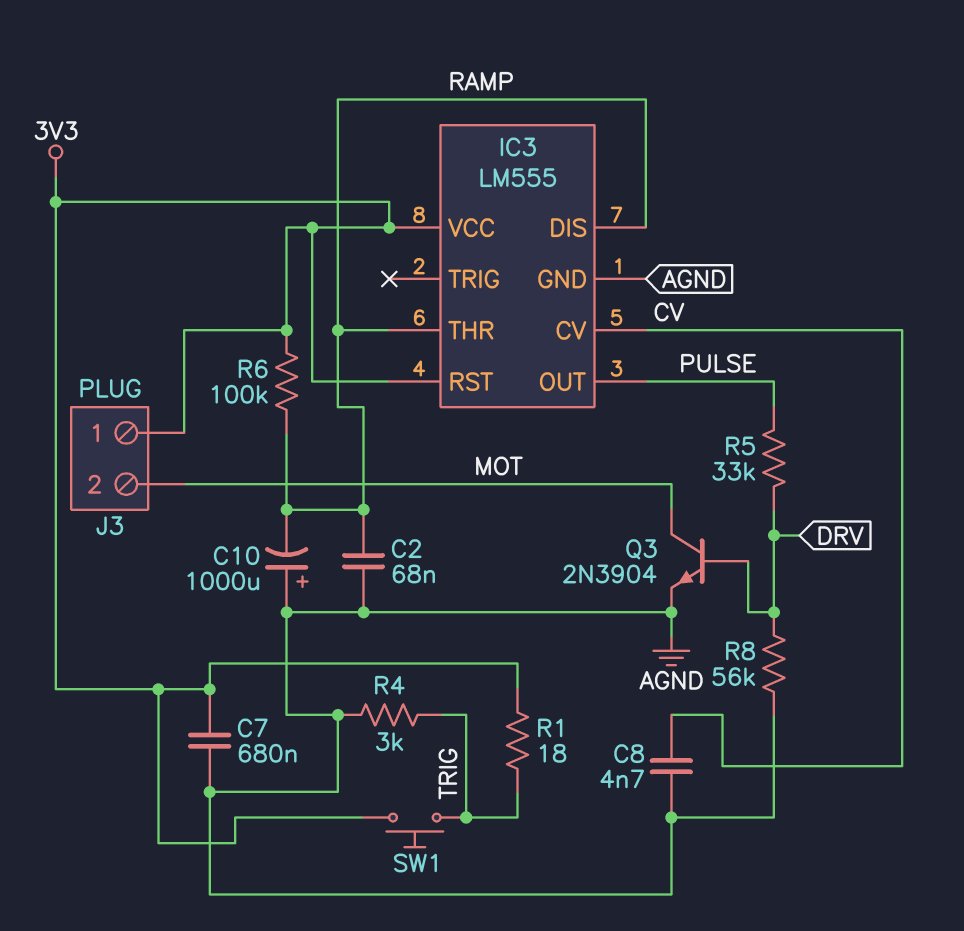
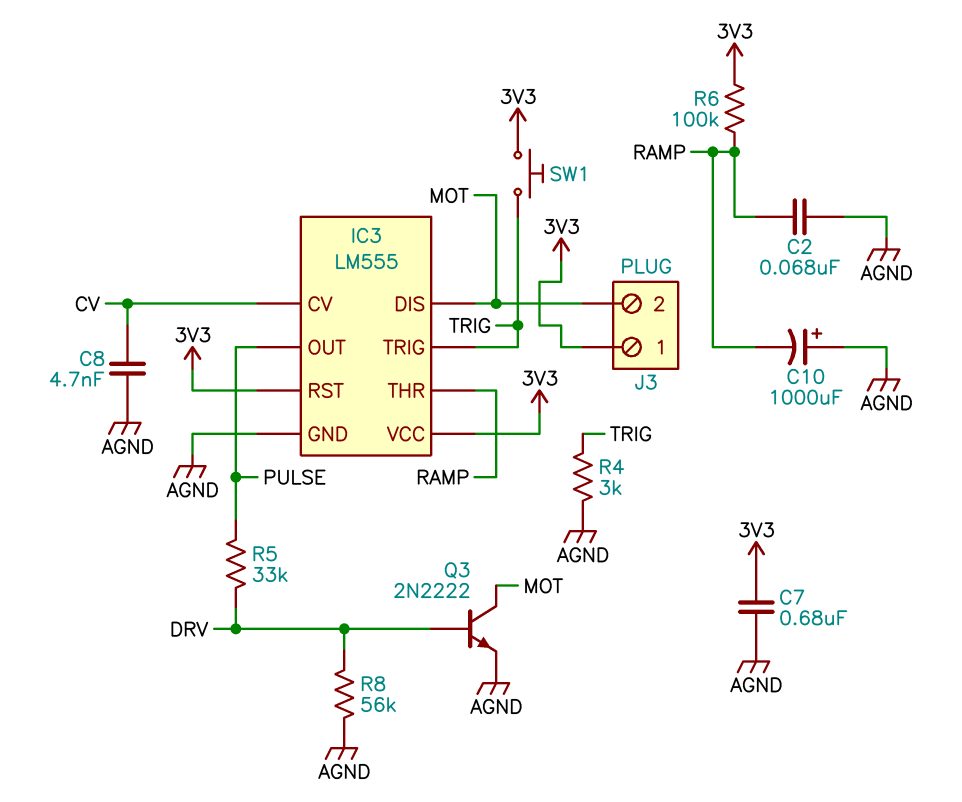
IC3 pin DIS: RAMP -> MOT
IC3 pin TRIG: none -> TRIG
Q3: NPN 2N3904 (B DRV, C MOT, E AGND) -> NPN 2N2222 (B DRV, C MOT, E AGND)
R1: 18 (3V3, TRIG) -> none

